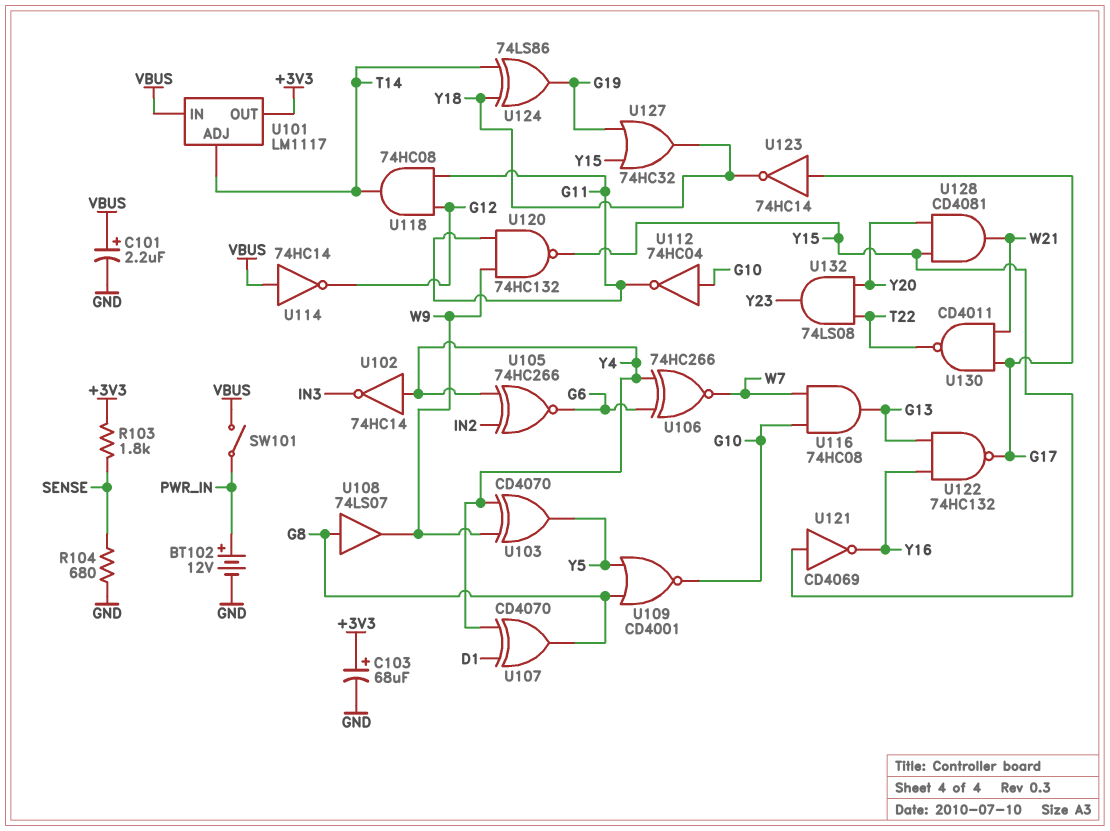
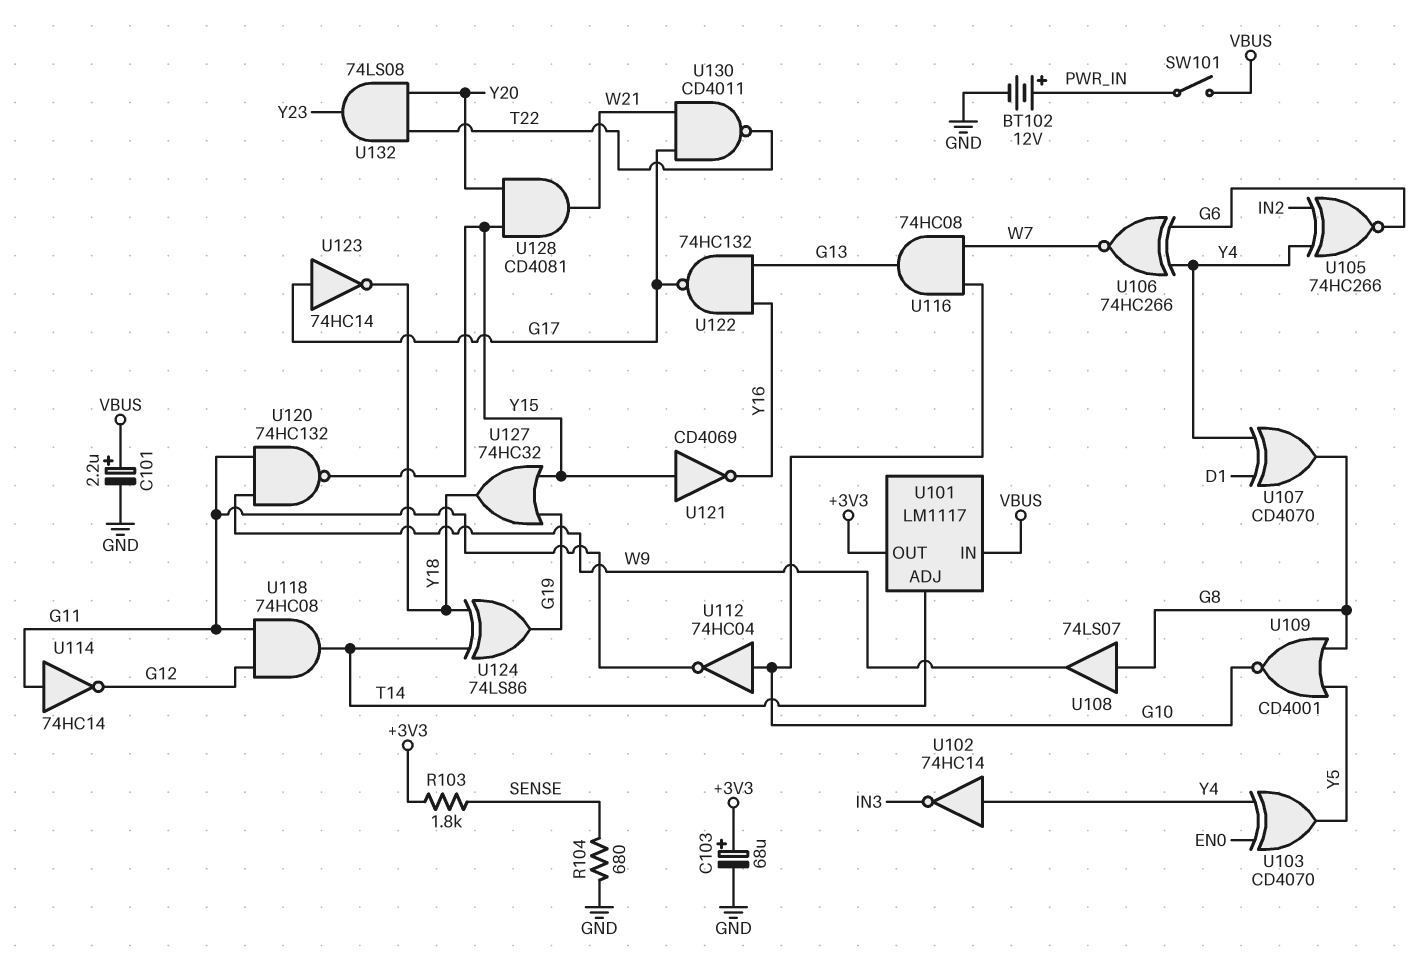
U103: XOR CD4070 (in W9, in Y4, out Y5) -> XOR CD4070 (in EN0, in Y4, out Y5)
U114: NOT 74HC14 (in VBUS, out G12) -> NOT 74HC14 (in G11, out G12)

